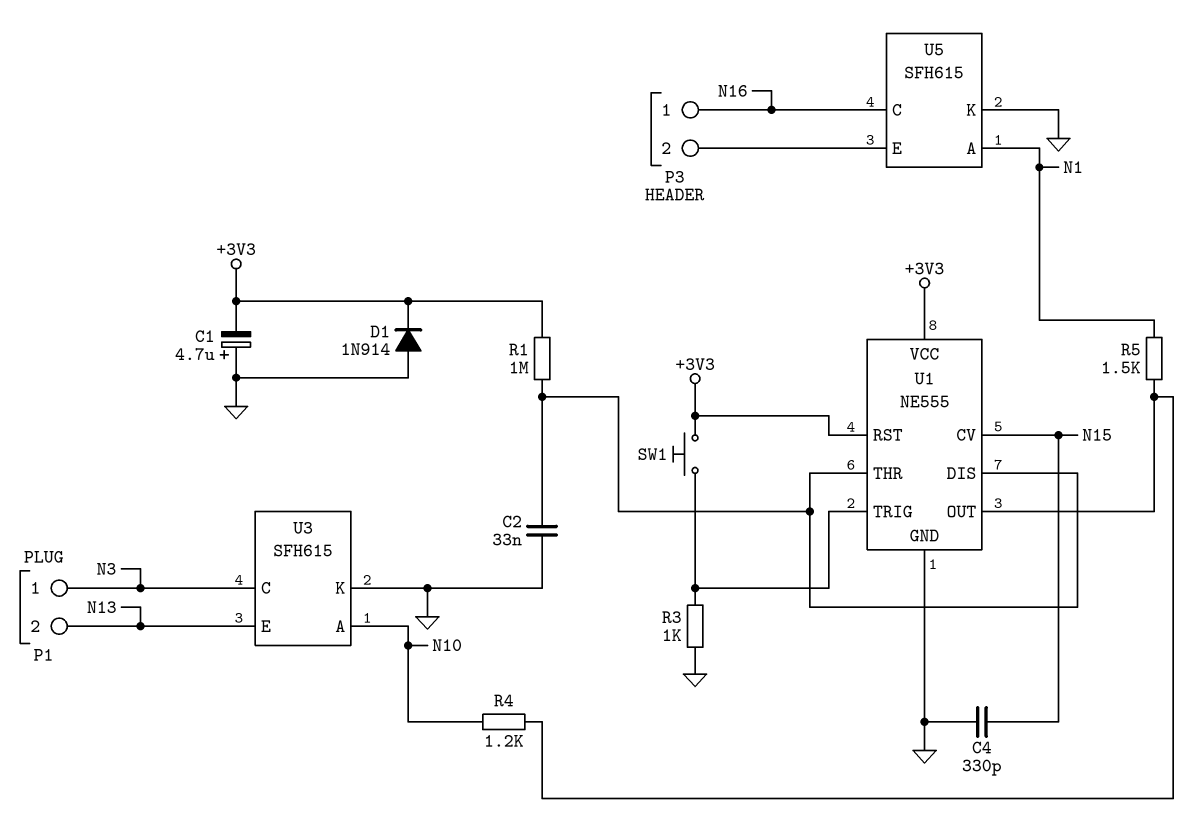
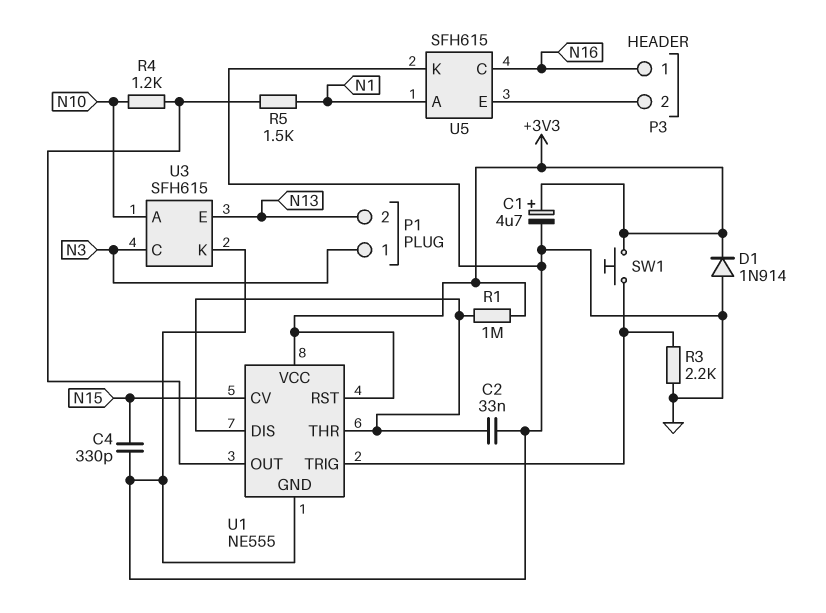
C1: 4.7uF (plus GND, minus +3V3) -> 4.7uF (plus +3V3, minus GND)
R3: 1k (GND, U1/TRIG) -> 2.2k (GND, U1/TRIG)

